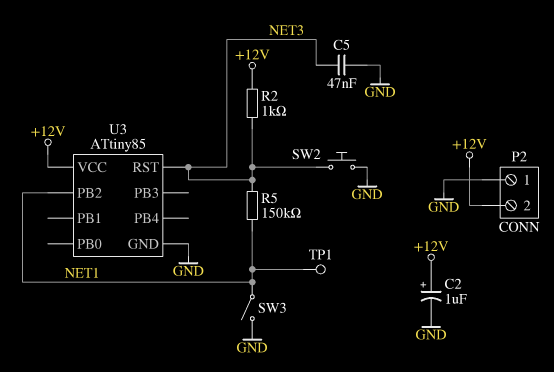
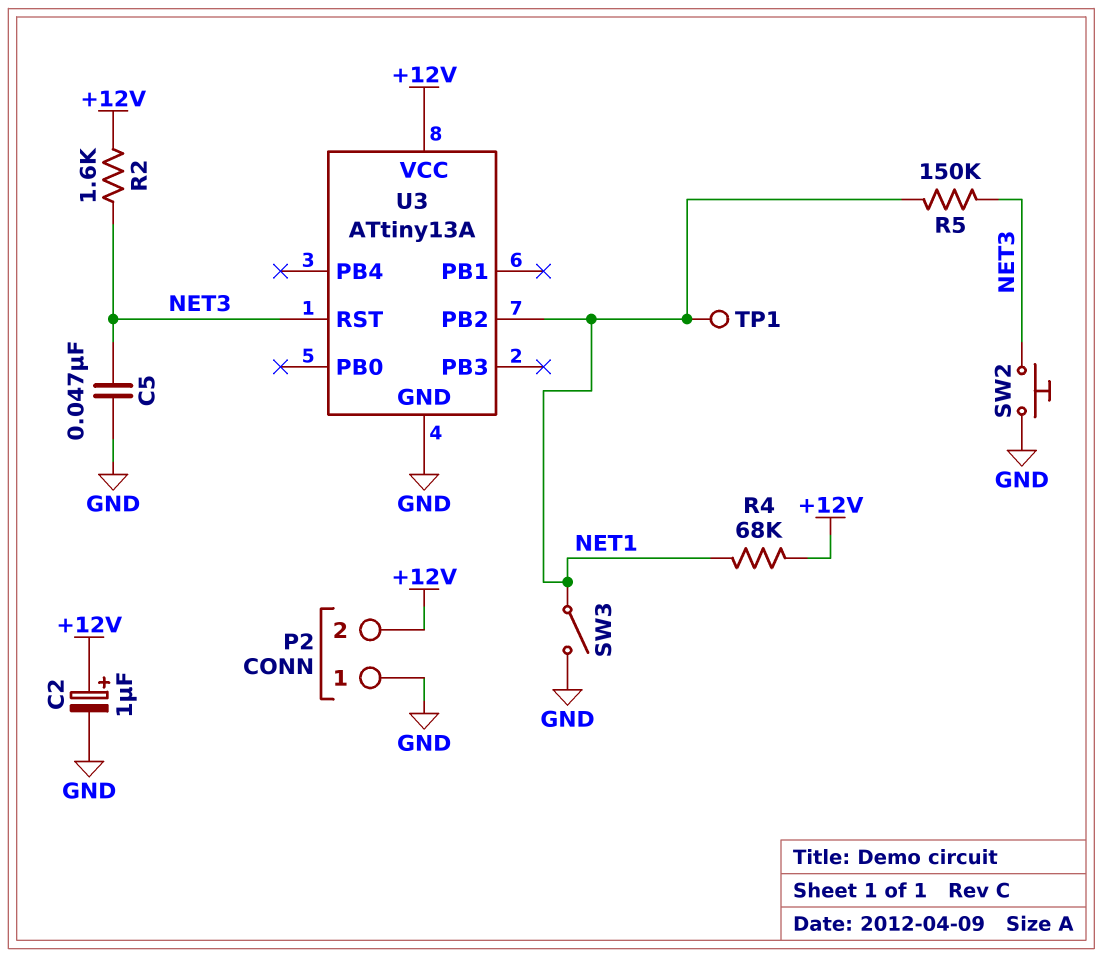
R2: 1k (+12V, NET3) -> 1.6k (+12V, NET3)
R4: none -> 68k (+12V, NET1)
U3: ATtiny85 -> ATtiny13A

